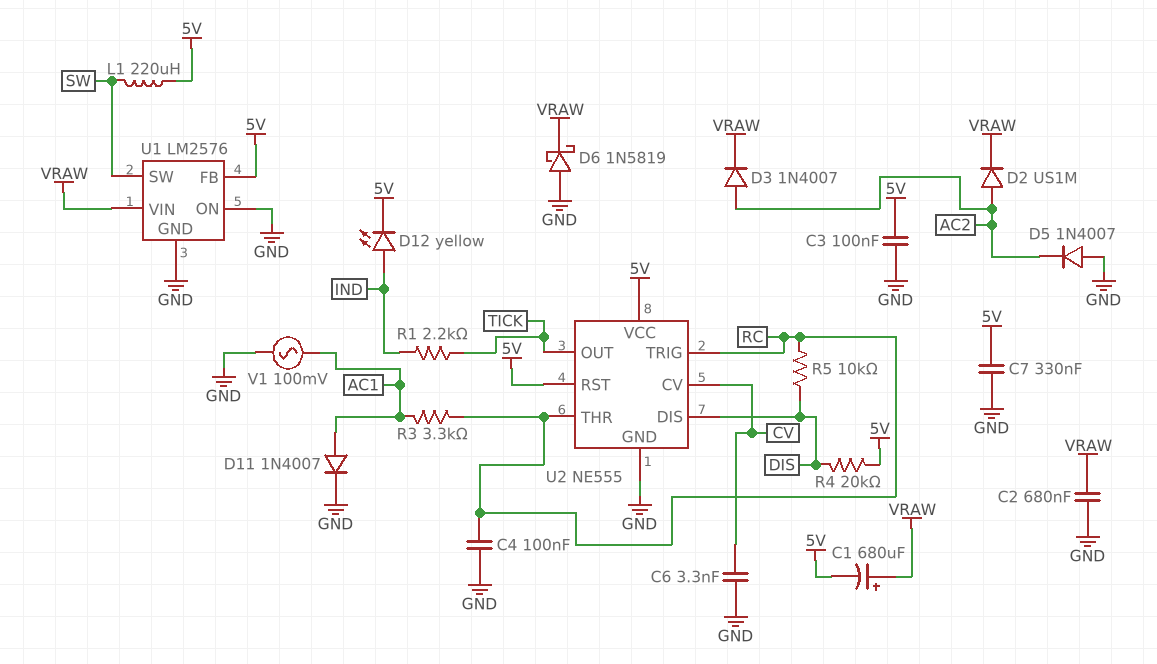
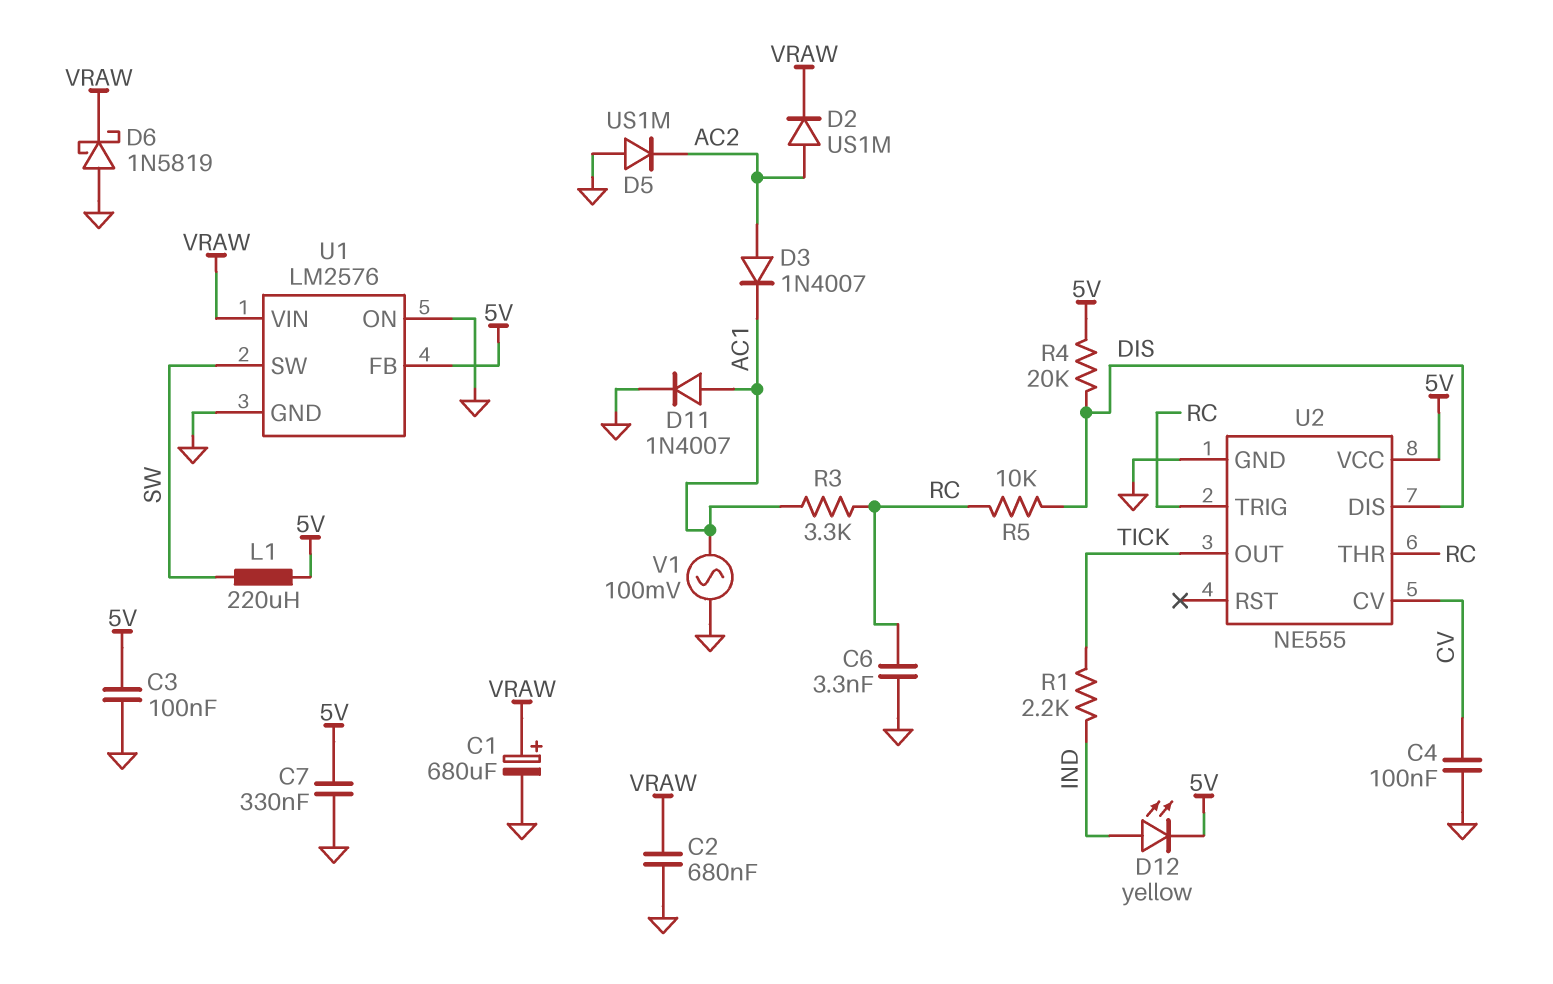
C1: 680uF (plus VRAW, minus 5V) -> 680uF (plus VRAW, minus GND)
C4: 100nF (GND, RC) -> 100nF (CV, GND)
C6: 3.3nF (CV, GND) -> 3.3nF (GND, RC)
D3: diode 1N4007 (A AC2, K VRAW) -> diode 1N4007 (A AC2, K AC1)
D5: diode 1N4007 (A GND, K AC2) -> diode US1M (A GND, K AC2)
U2 pin RST: 5V -> none

